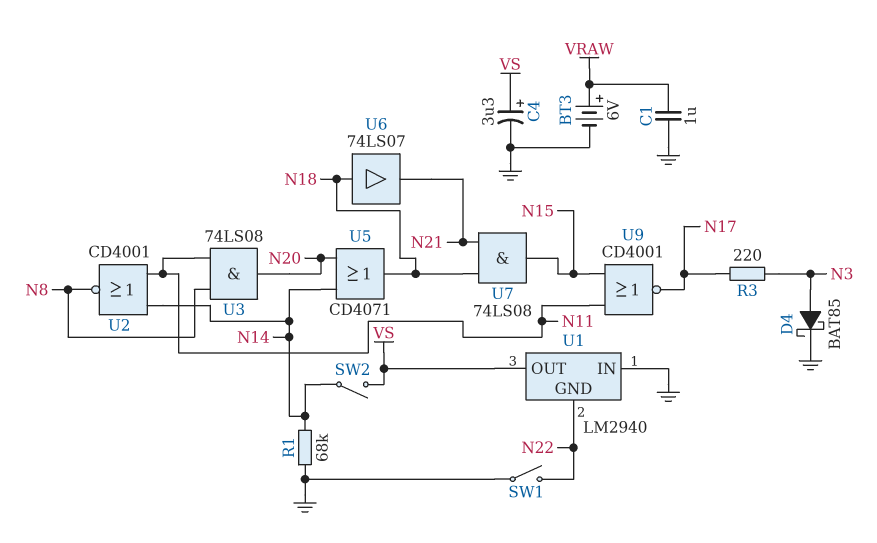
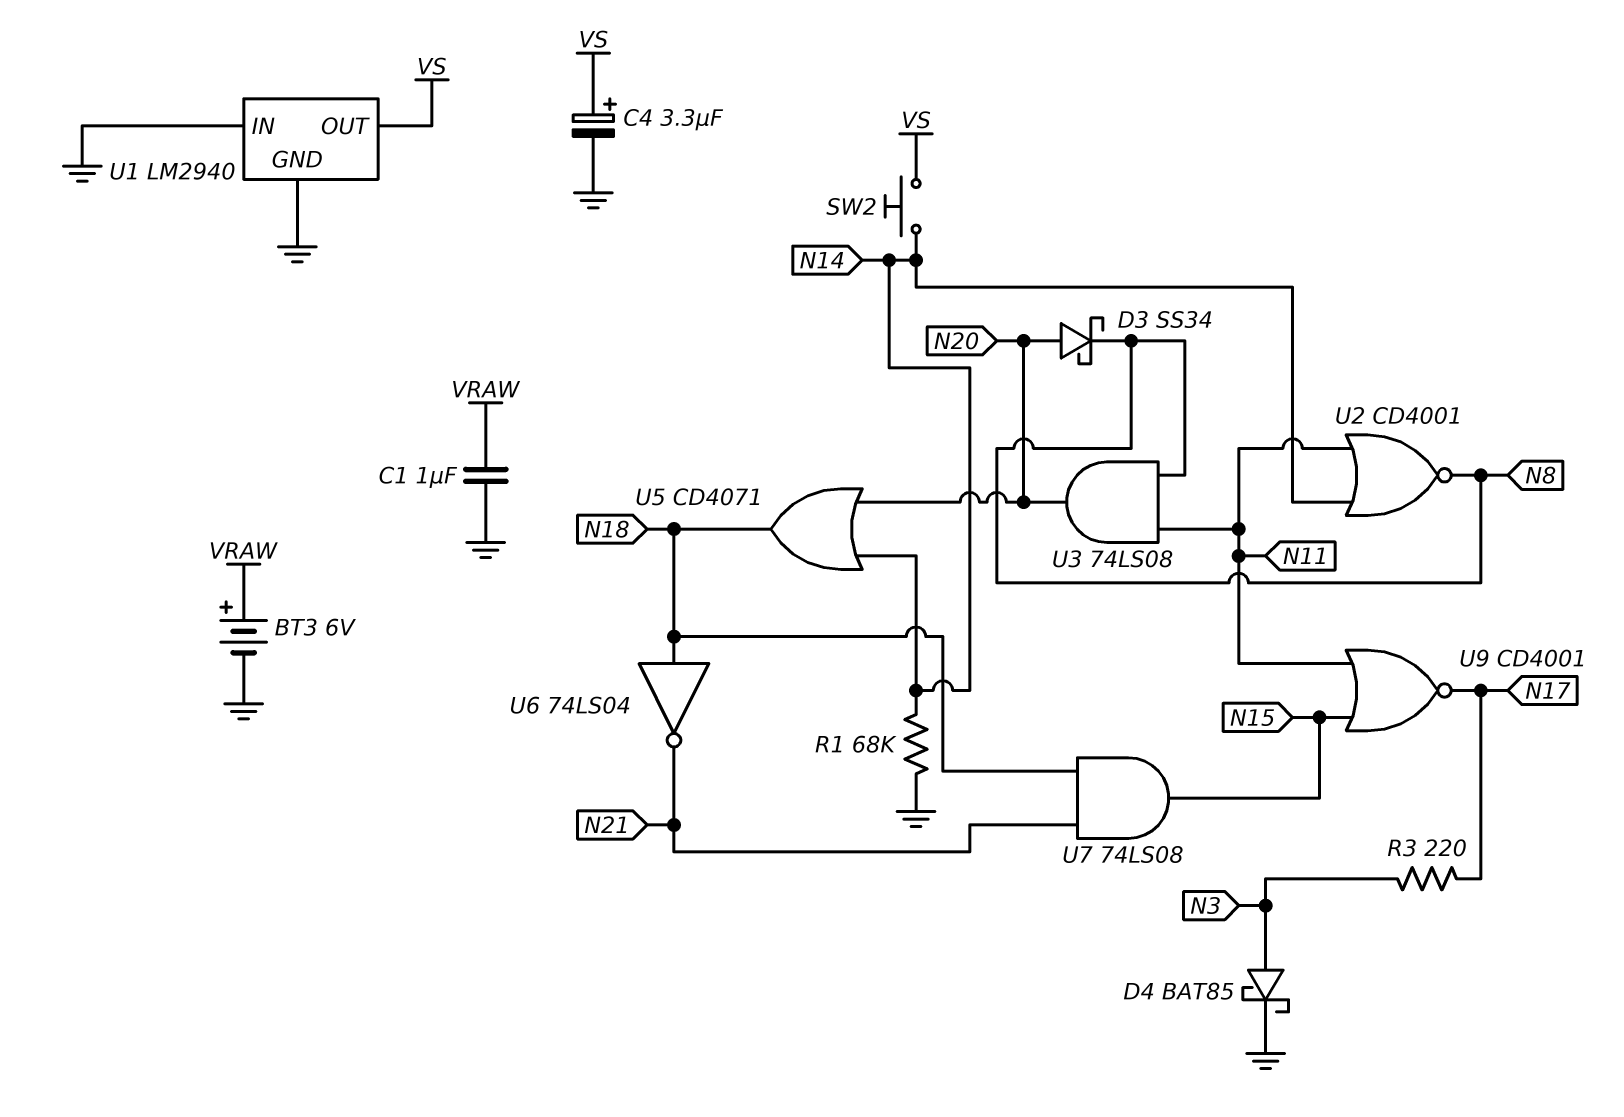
D3: none -> schottky SS34 (A N20, K N8)
SW1: switch (GND, N22) -> none
SW2: switch (N14, VS) -> button (N14, VS)
U1 pin GND: N22 -> GND
U6: buffer 74LS07 (in N18, out N21) -> NOT 74LS04 (in N18, out N21)

